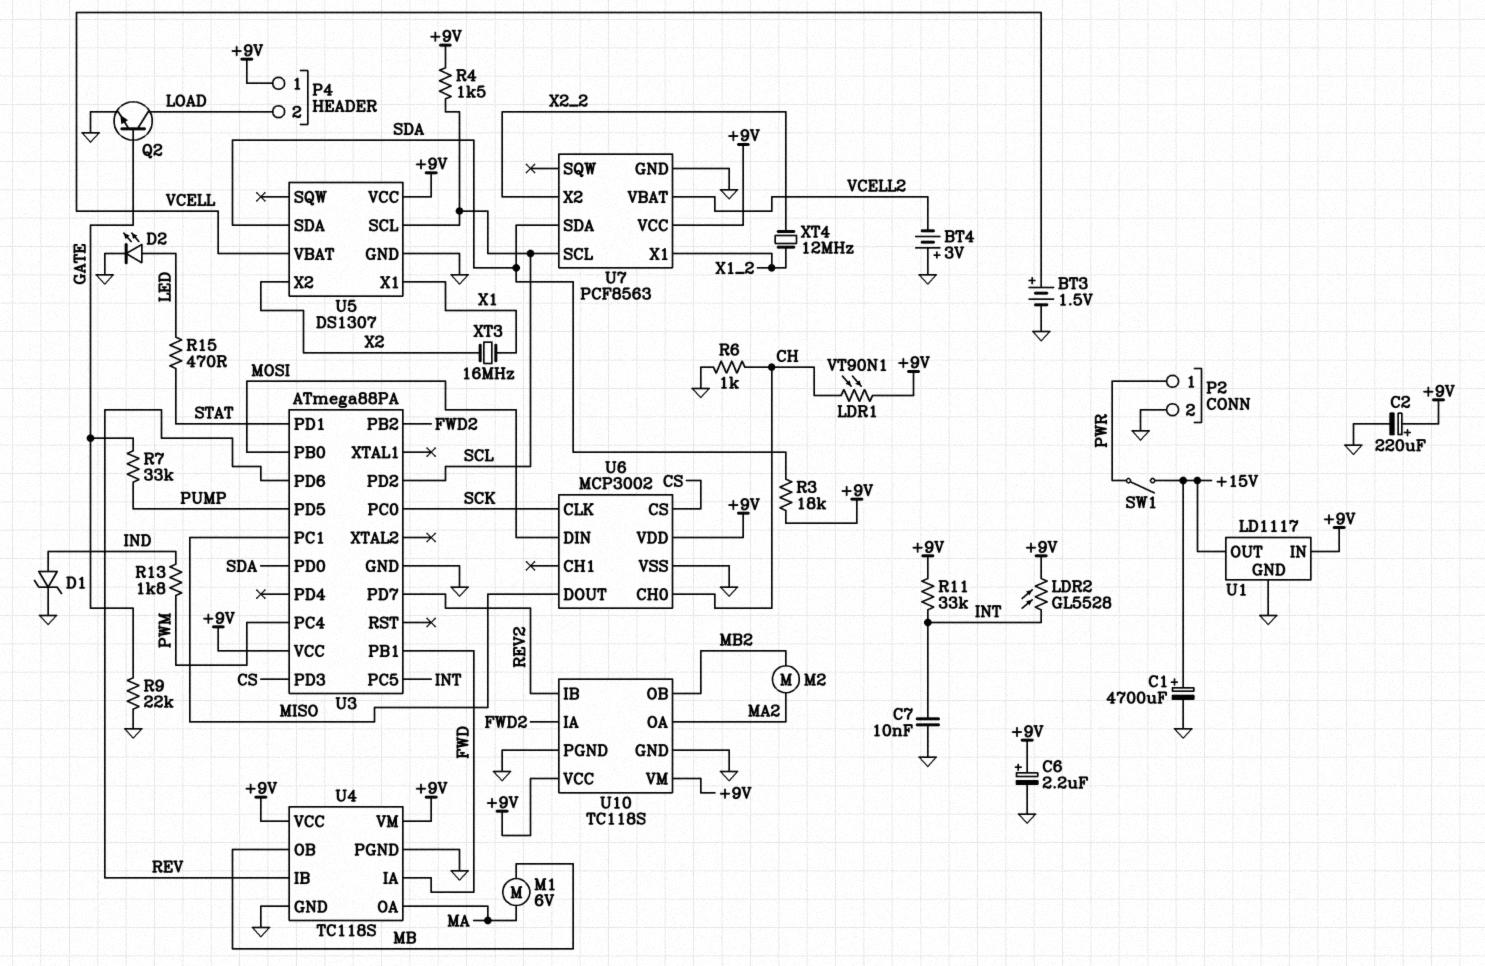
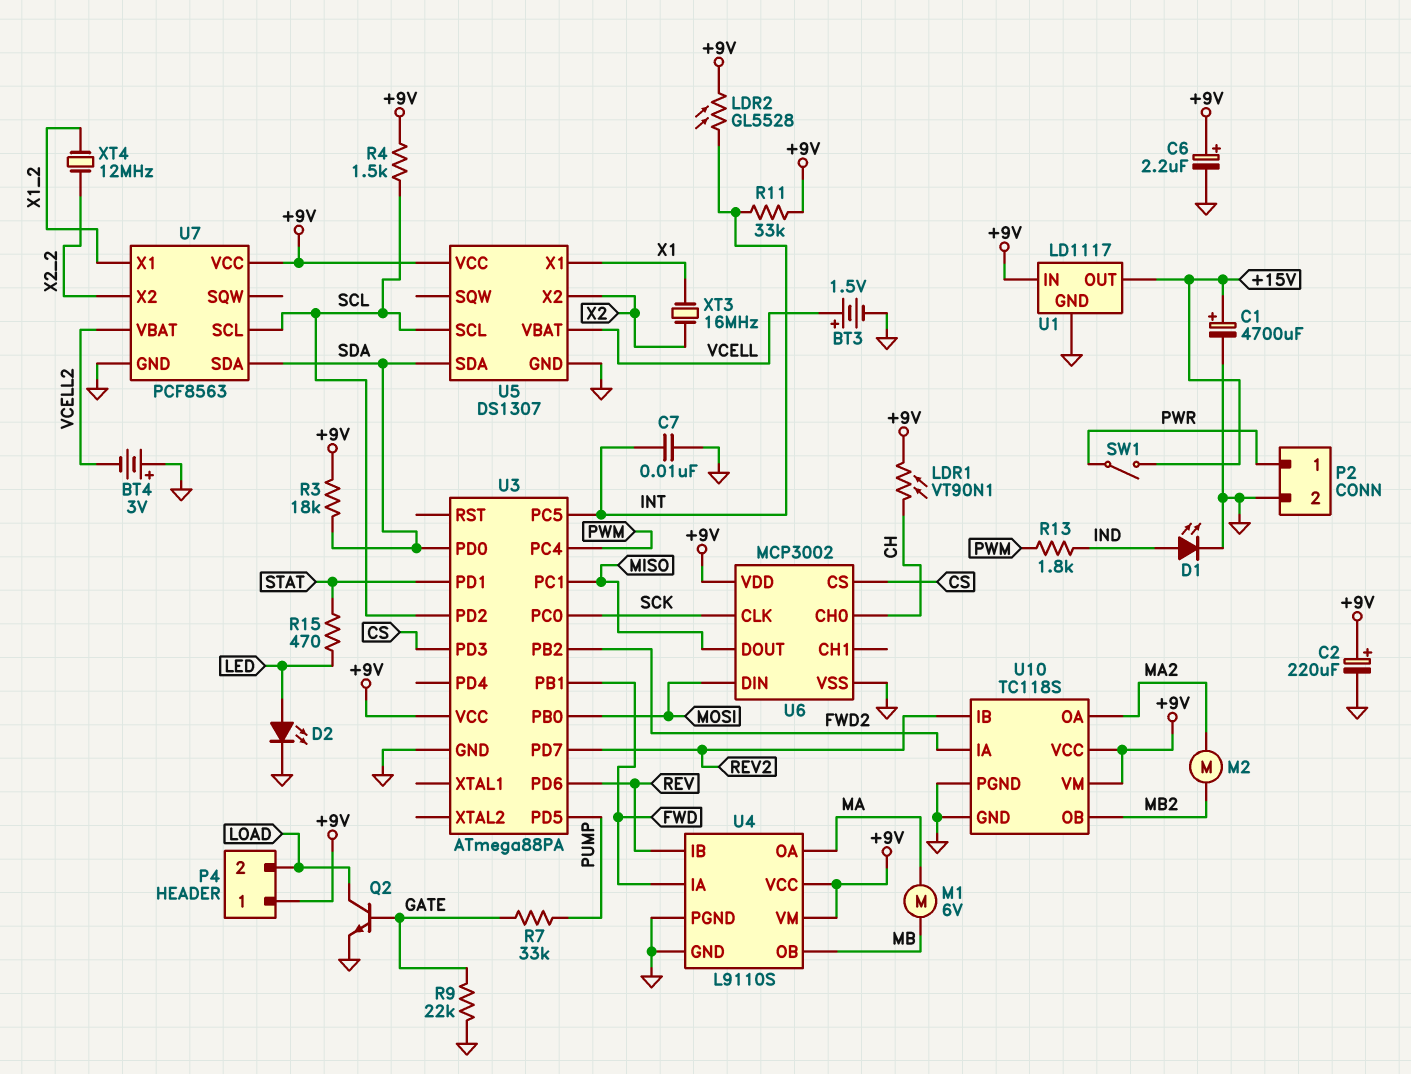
D1: zener (A IND, K GND) -> LED (A IND, K GND)
R6: 1k (CH, GND) -> none
U4: TC118S -> L9110S

